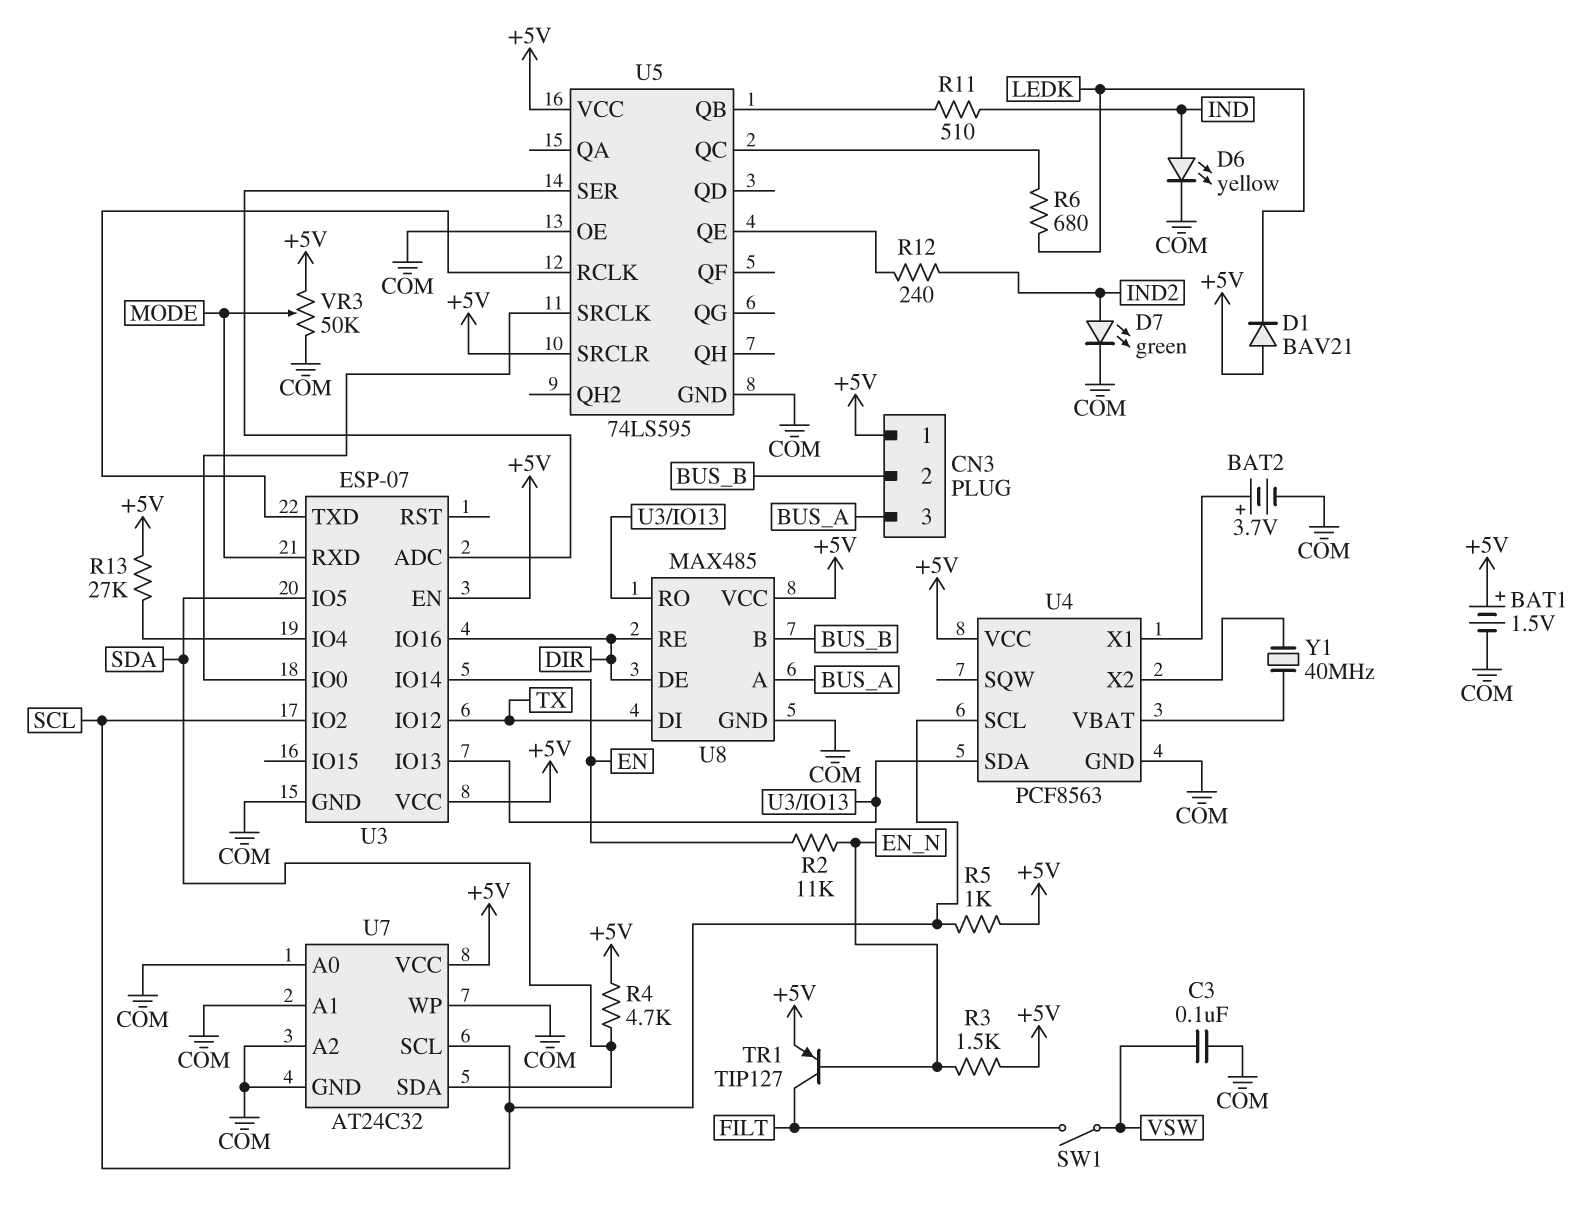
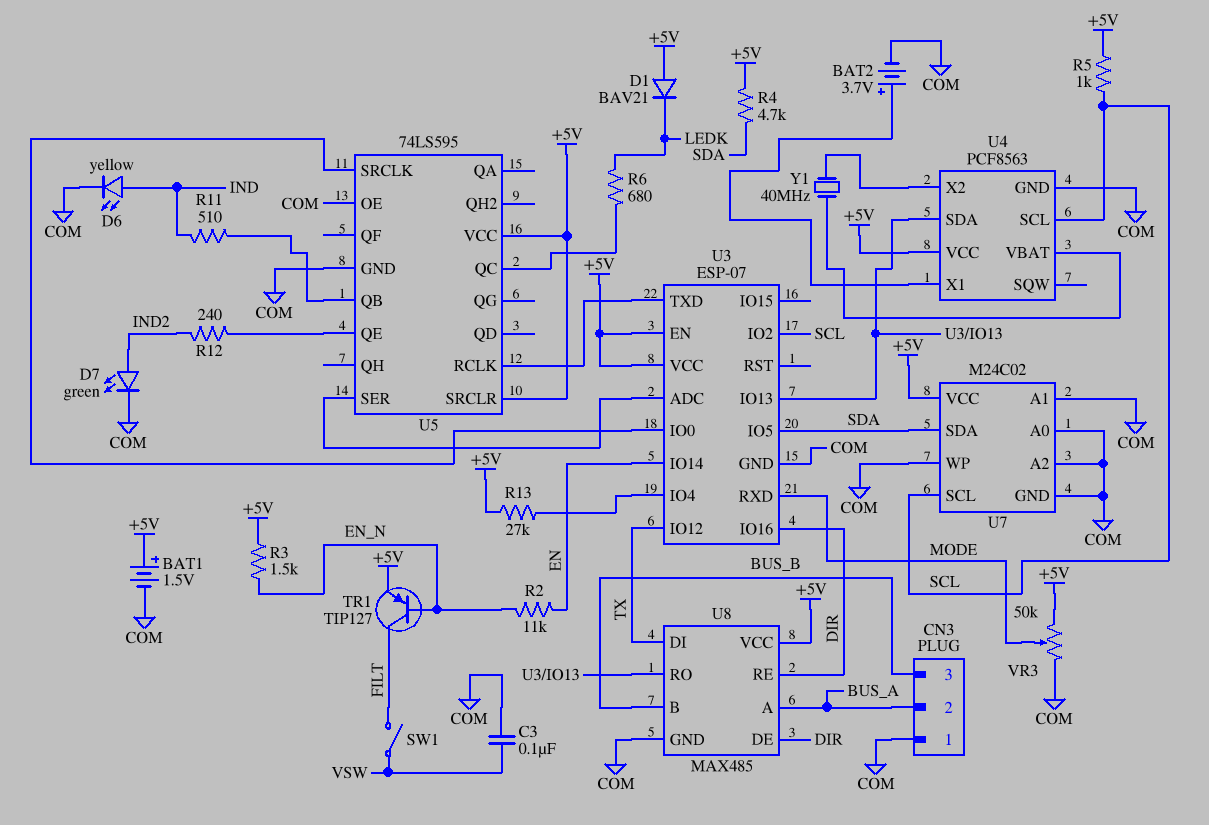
CN3 pin 1: +5V -> COM
CN3 pin 2: BUS_B -> BUS_A
CN3 pin 3: BUS_A -> BUS_B
U7: AT24C32 -> M24C02

